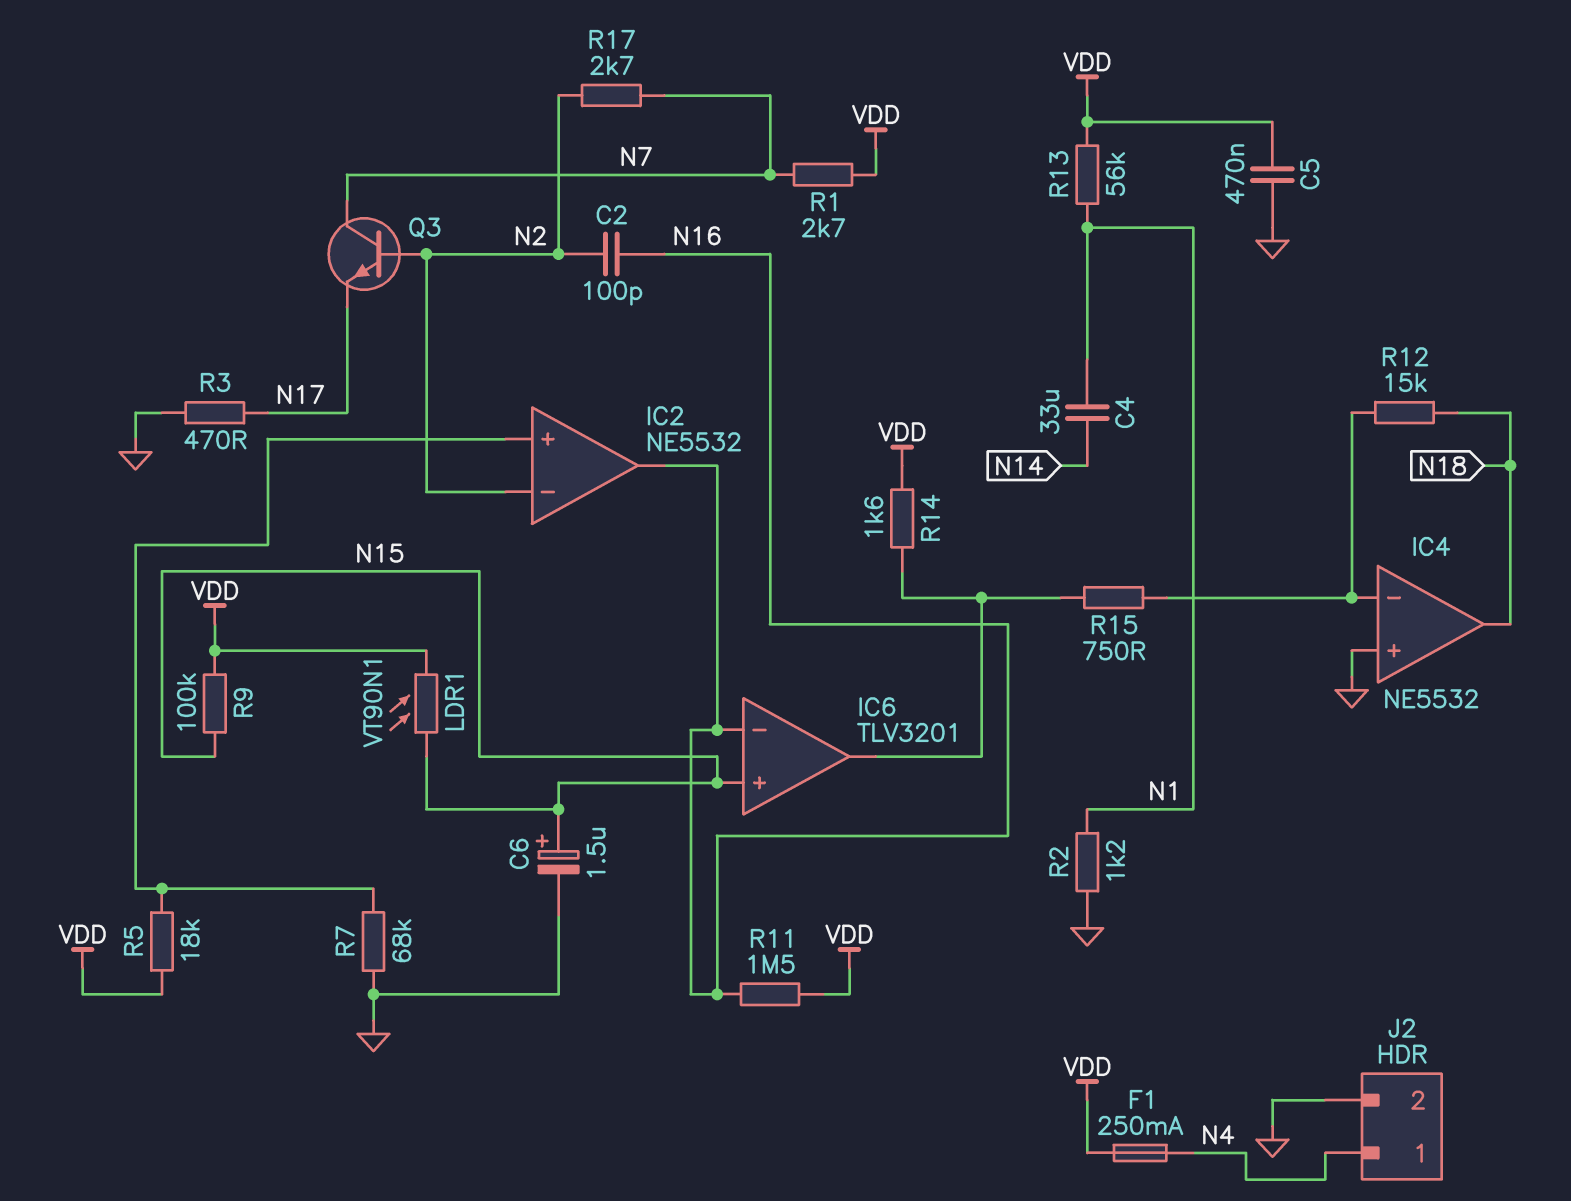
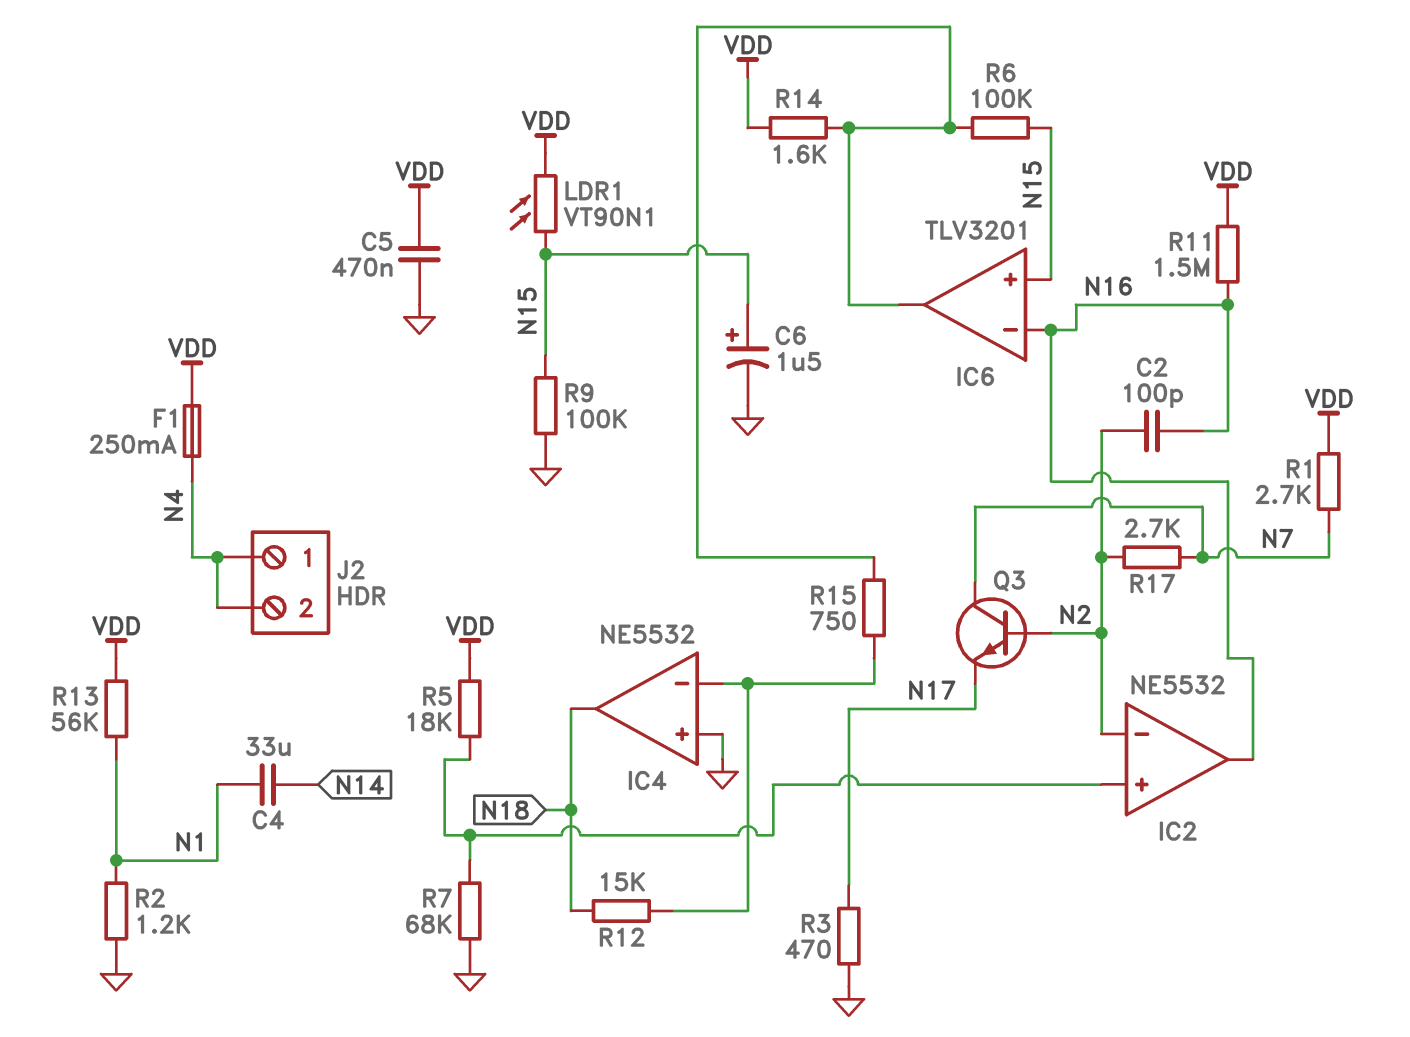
J2 pin 2: GND -> N4
R6: none -> 100k (IC6/out, N15)
R9: 100k (N15, VDD) -> 100k (GND, N15)

